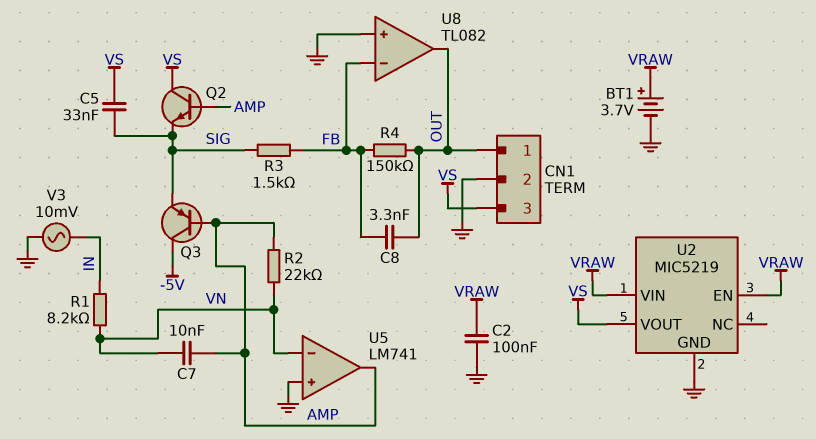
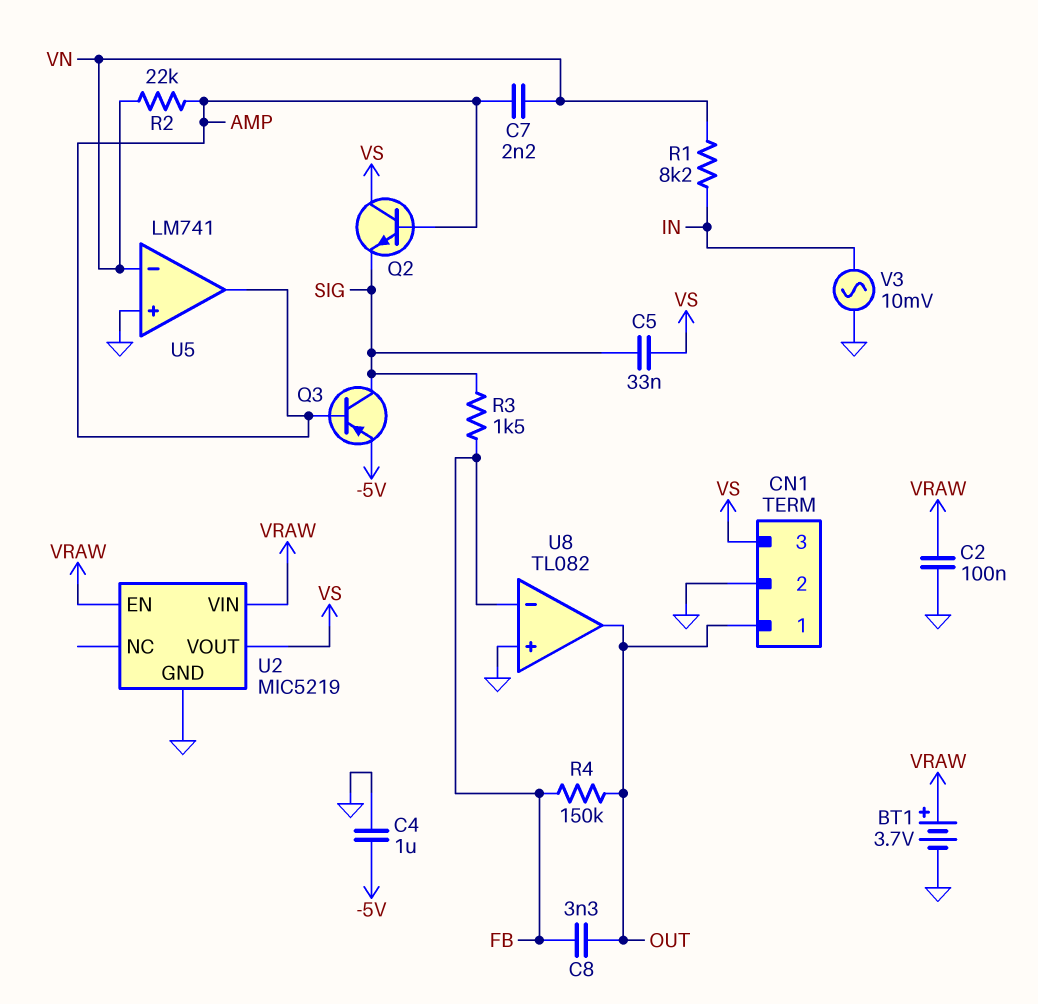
C4: none -> 1uF (-5V, GND)
C7: 10nF (AMP, VN) -> 2.2nF (AMP, VN)
Q3: PNP (B AMP, C -5V, E SIG) -> PNP (B AMP, C SIG, E -5V)

